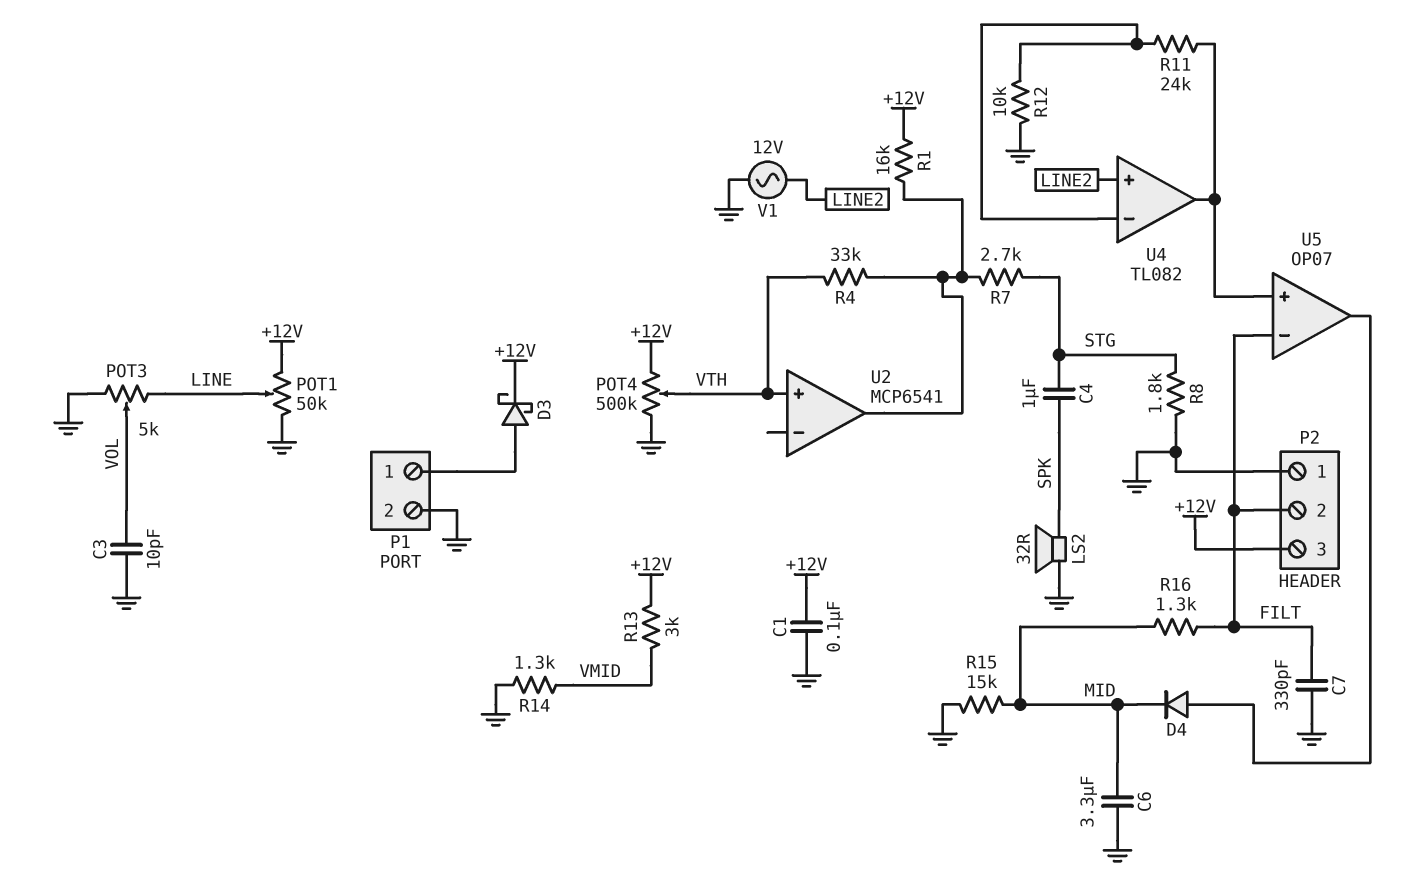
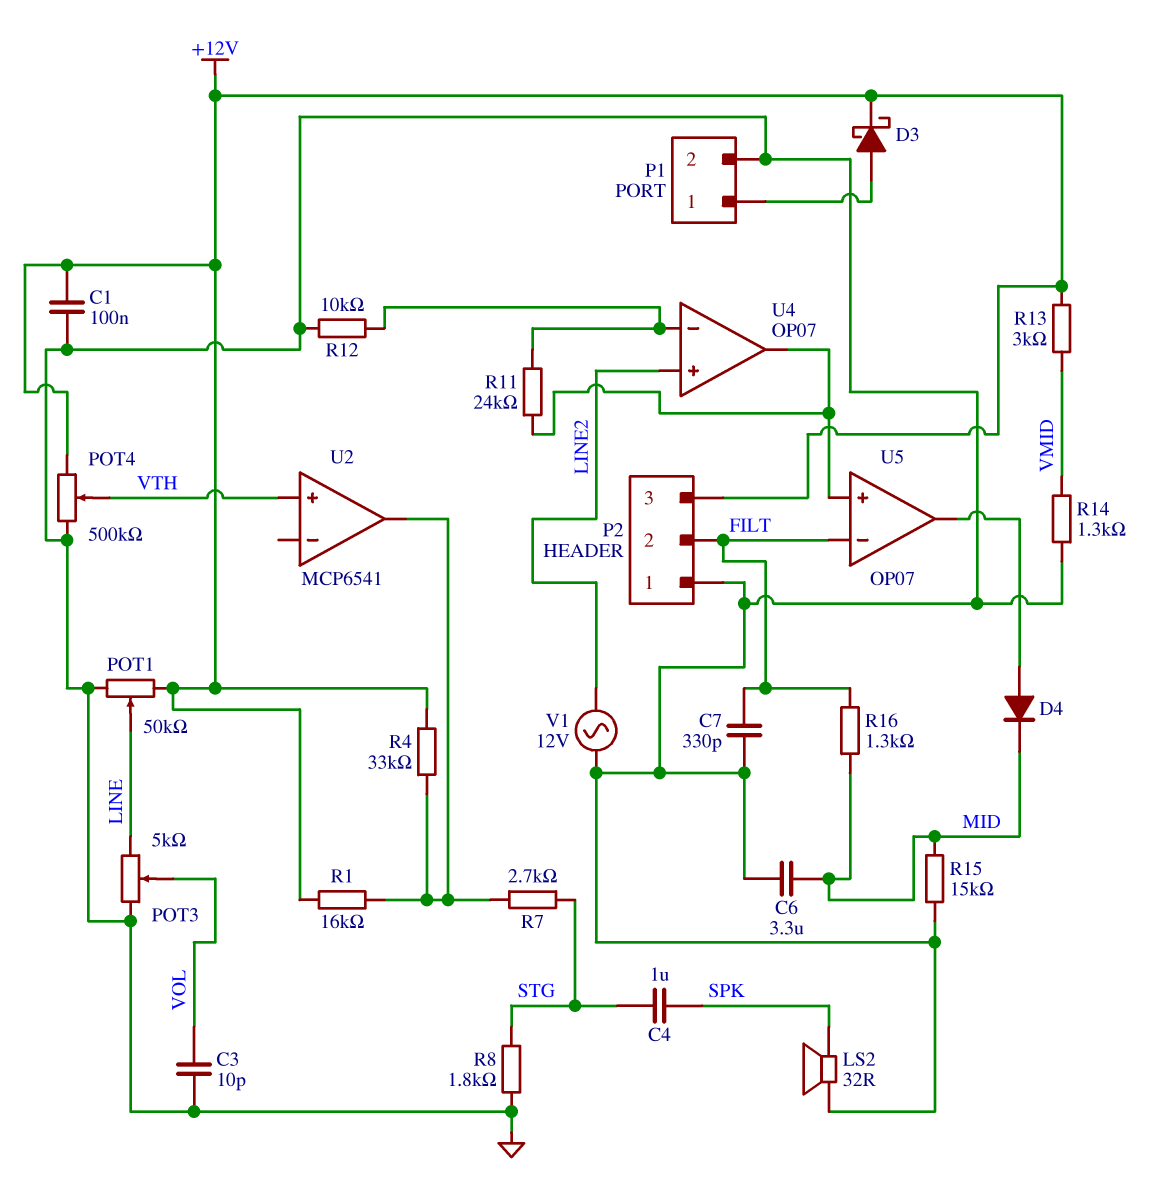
R4: 33k (U2/out, VTH) -> 33k (+12V, U2/out)
U4: TL082 -> OP07

